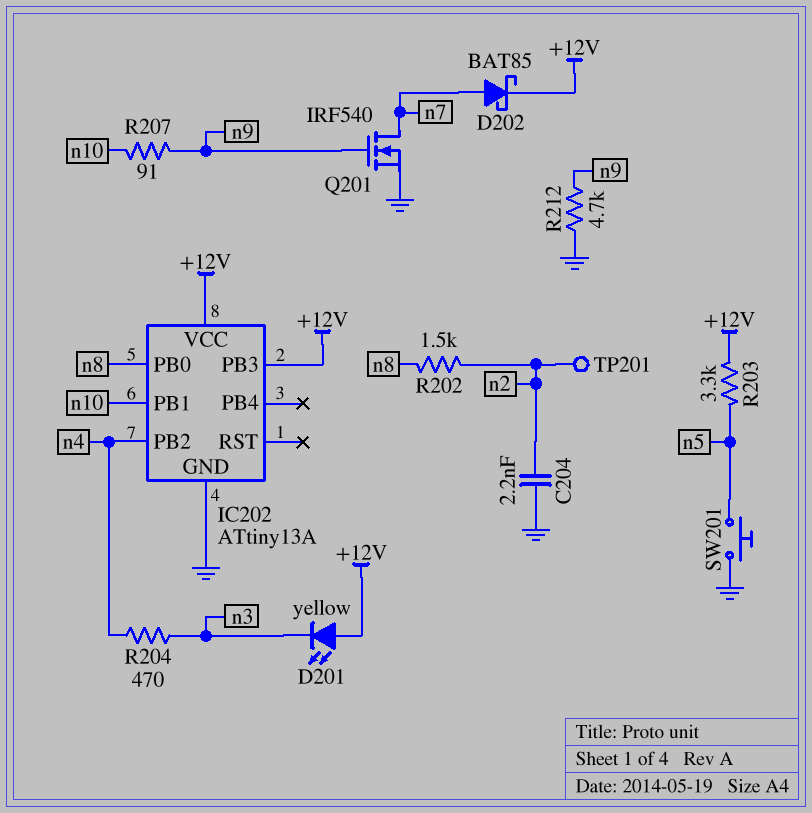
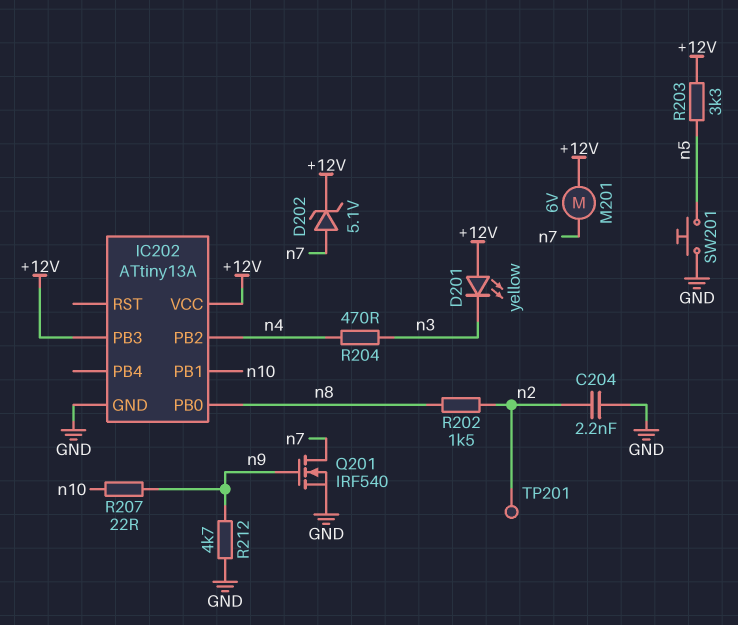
D202: schottky BAT85 (A n7, K +12V) -> zener 5.1V (A n7, K +12V)
M201: none -> motor 6V (+12V, n7)
R207: 91 (n9, n10) -> 22 (n9, n10)

